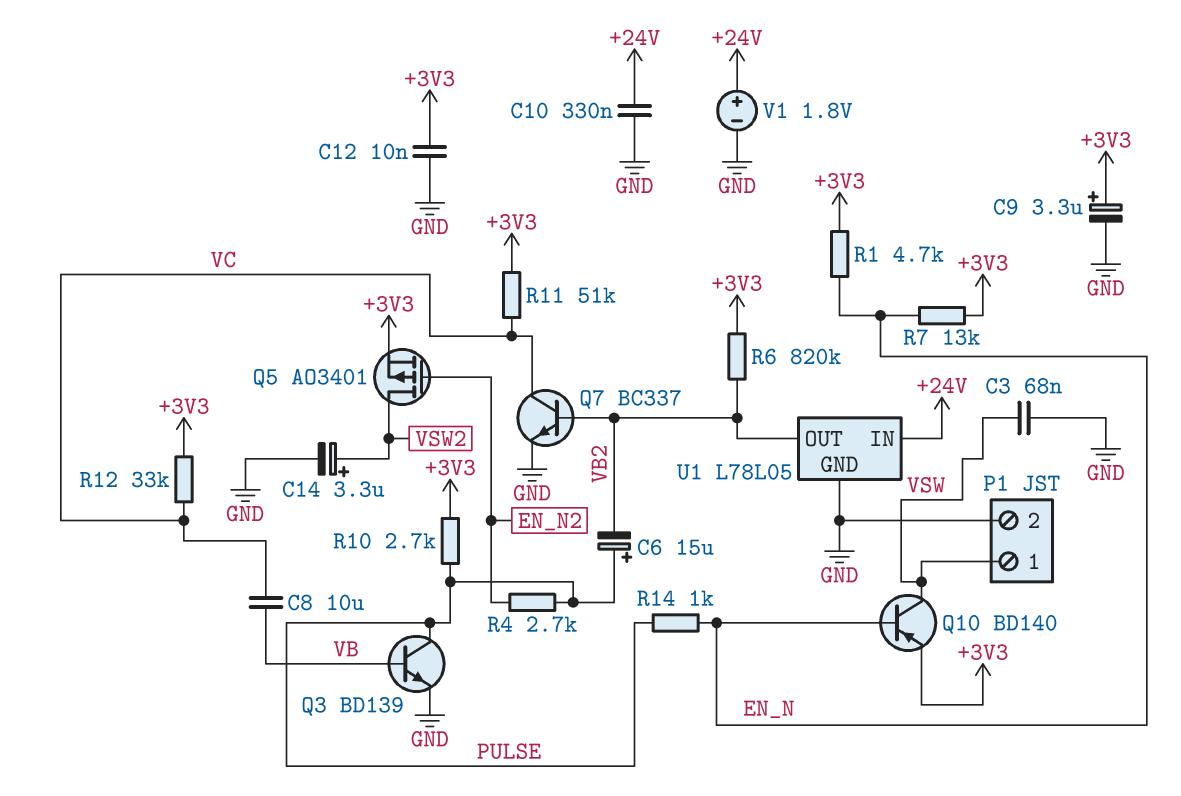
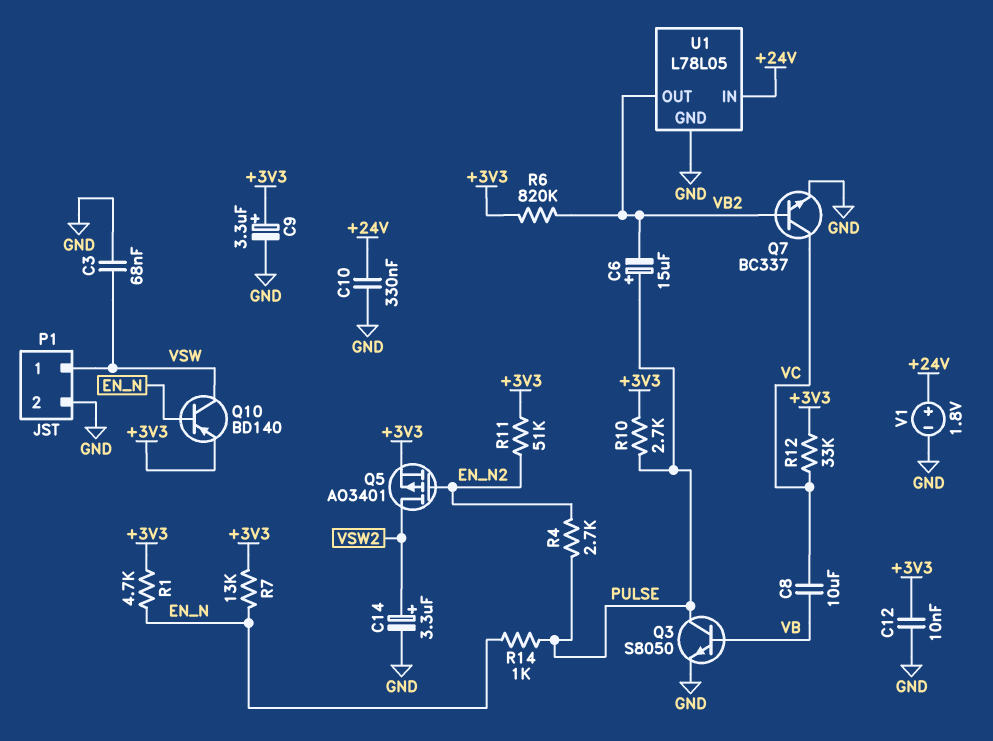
Q3: NPN BD139 (B VB, C PULSE, E GND) -> NPN S8050 (B VB, C PULSE, E GND)
R11: 51k (+3V3, VC) -> 51k (+3V3, EN_N2)

